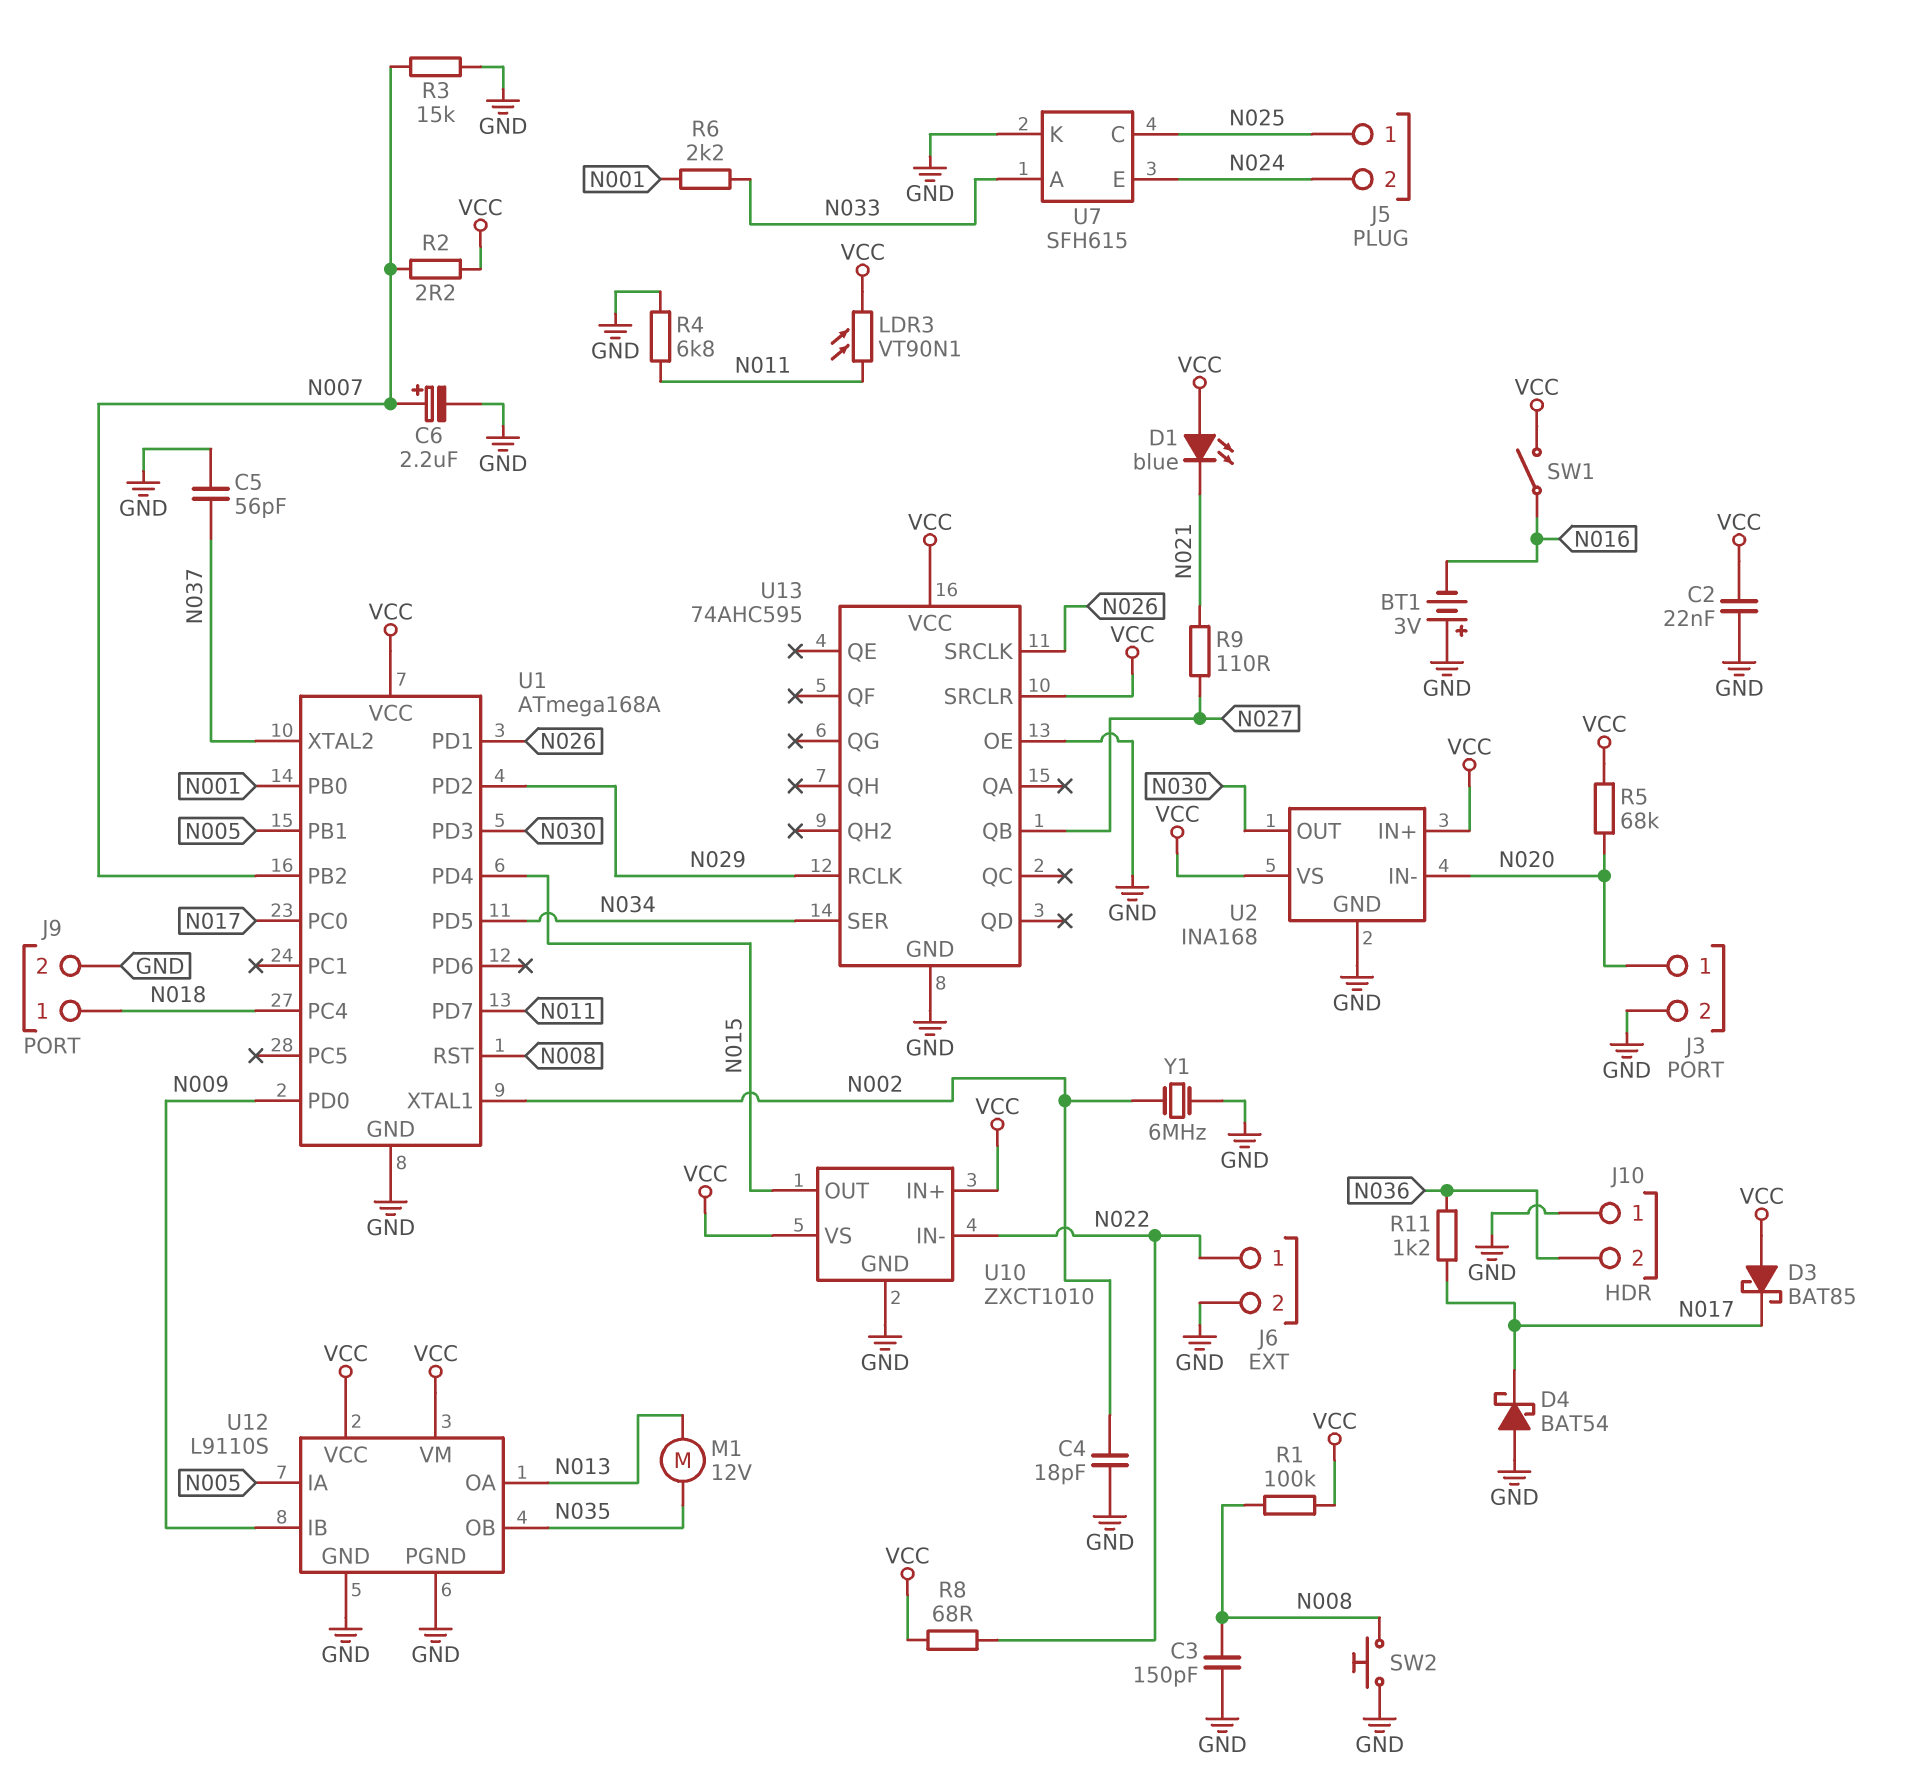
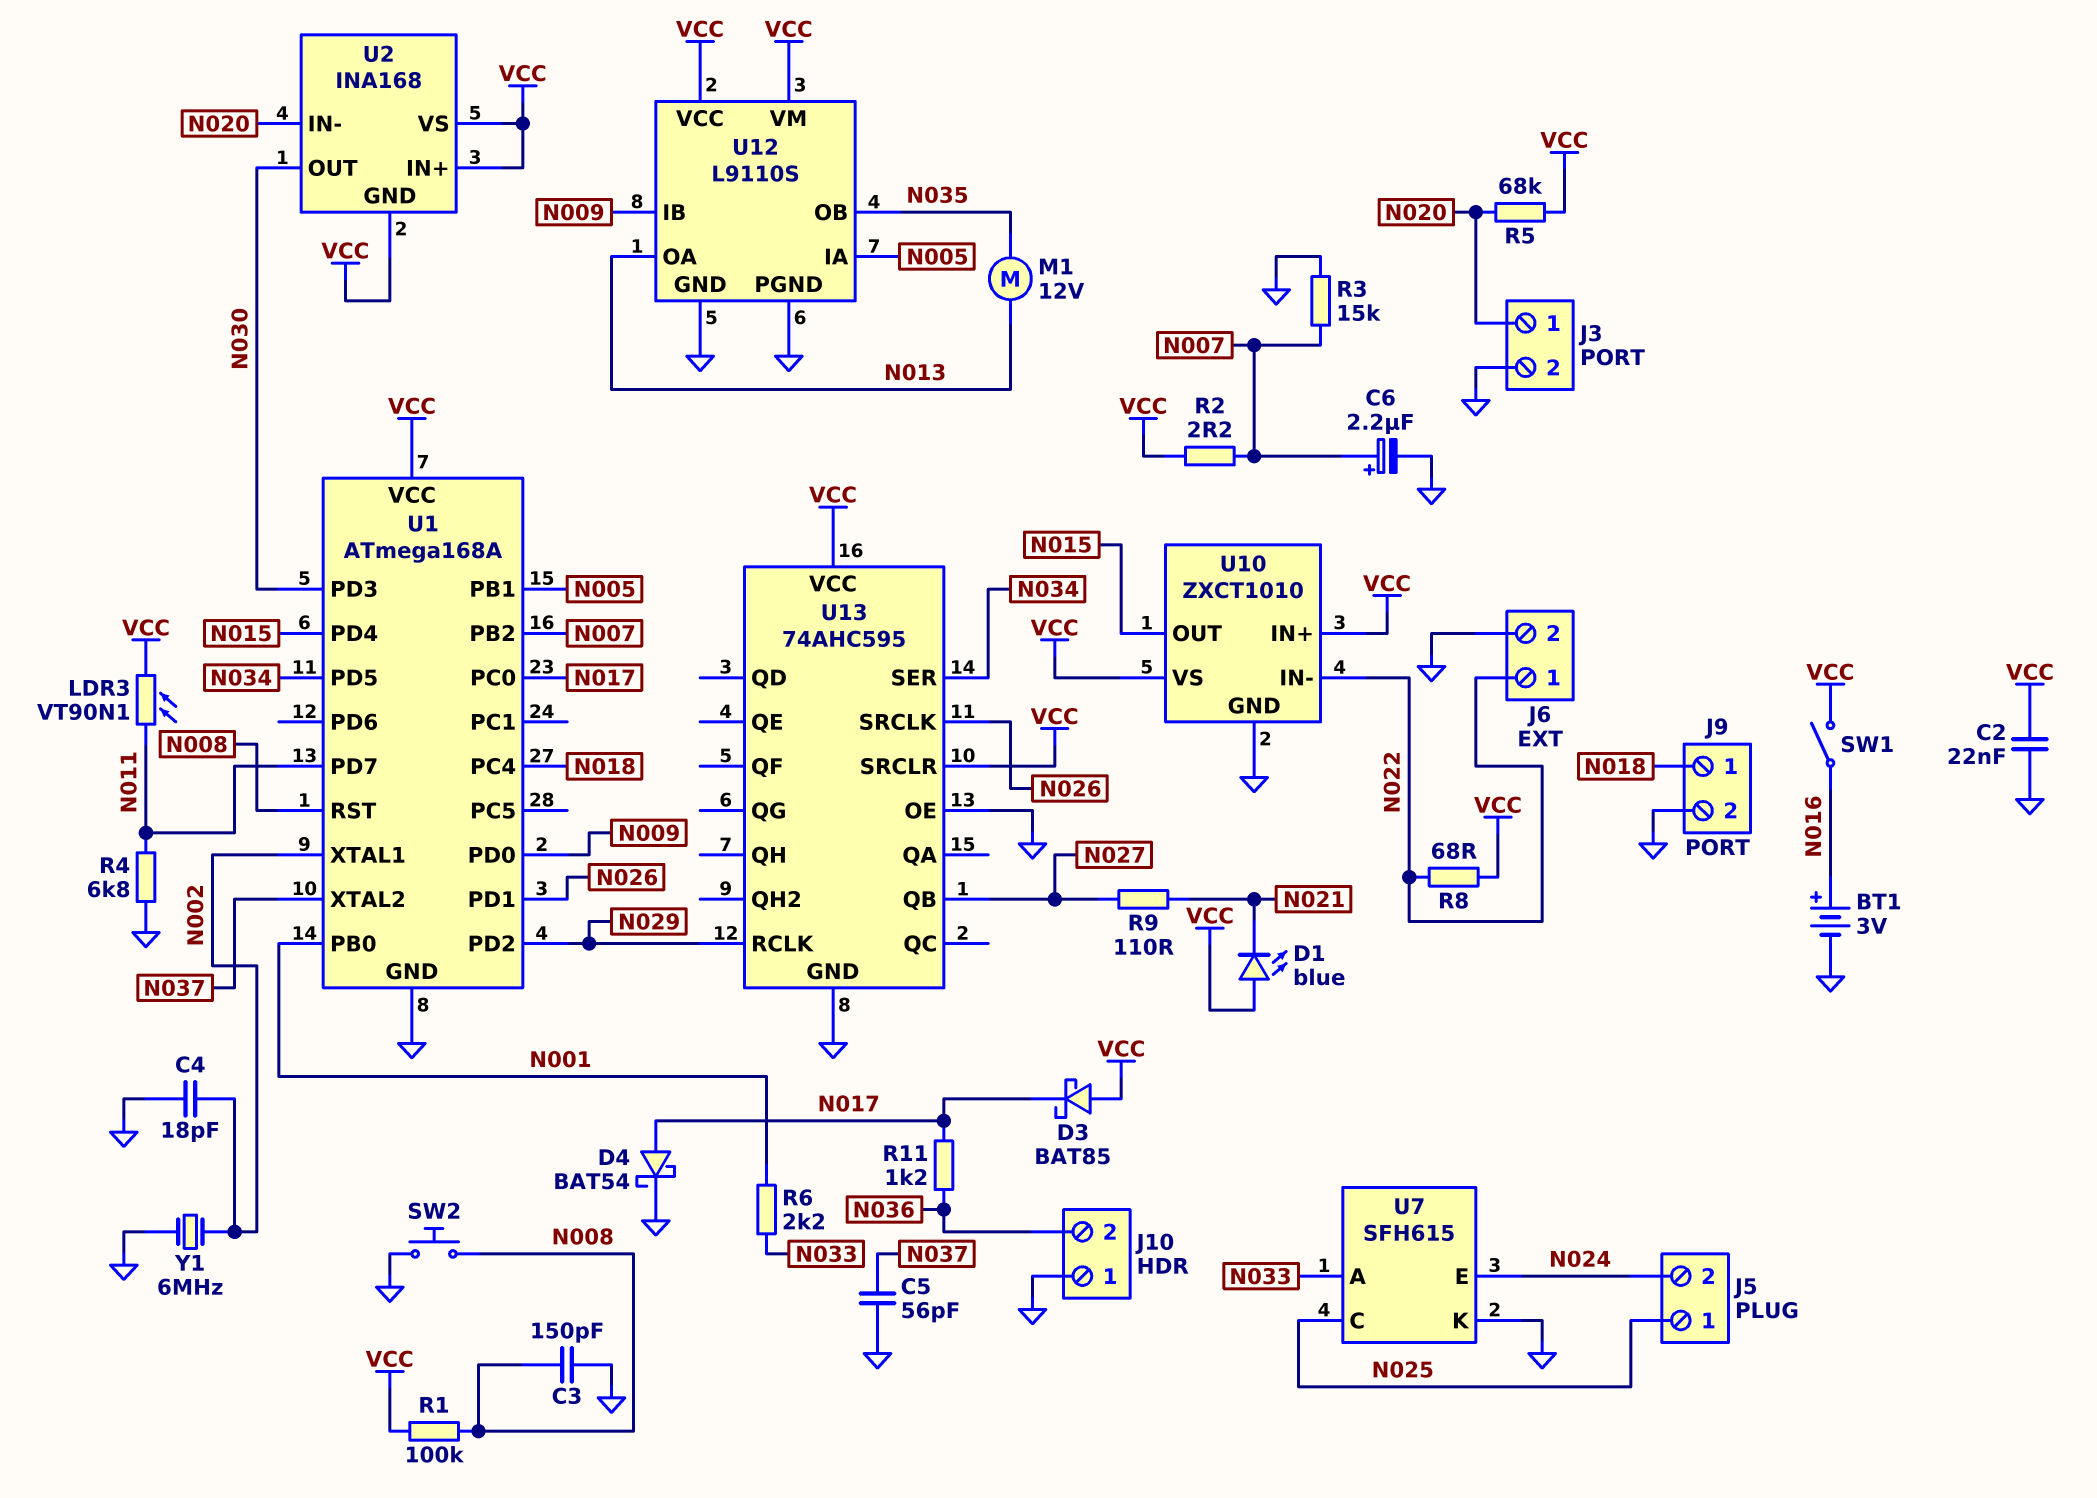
BT1: 3V (plus GND, minus N016) -> 3V (plus N016, minus GND)
D4: schottky BAT54 (A GND, K N017) -> schottky BAT54 (A N017, K GND)
U2 pin GND: GND -> VCC

